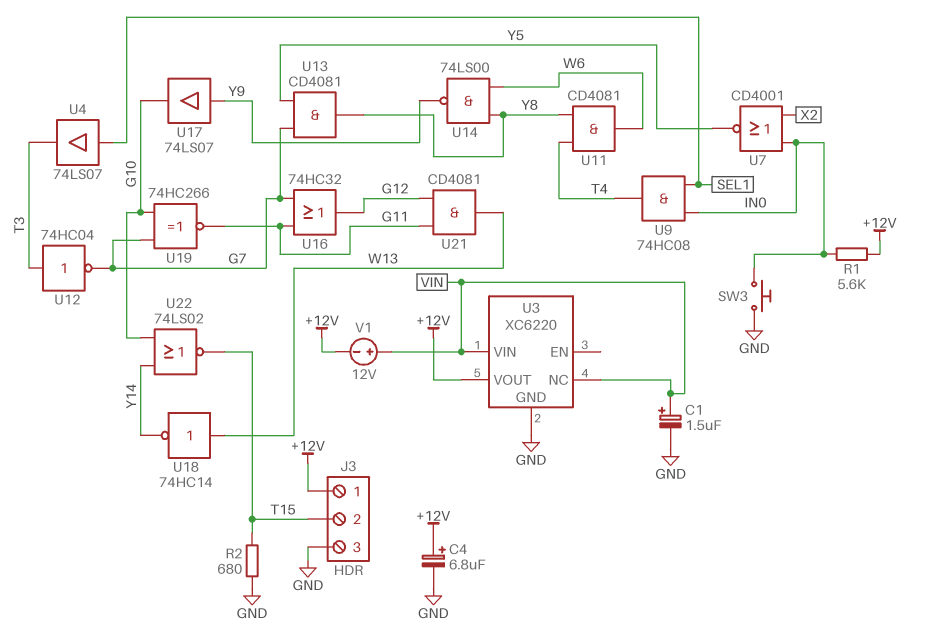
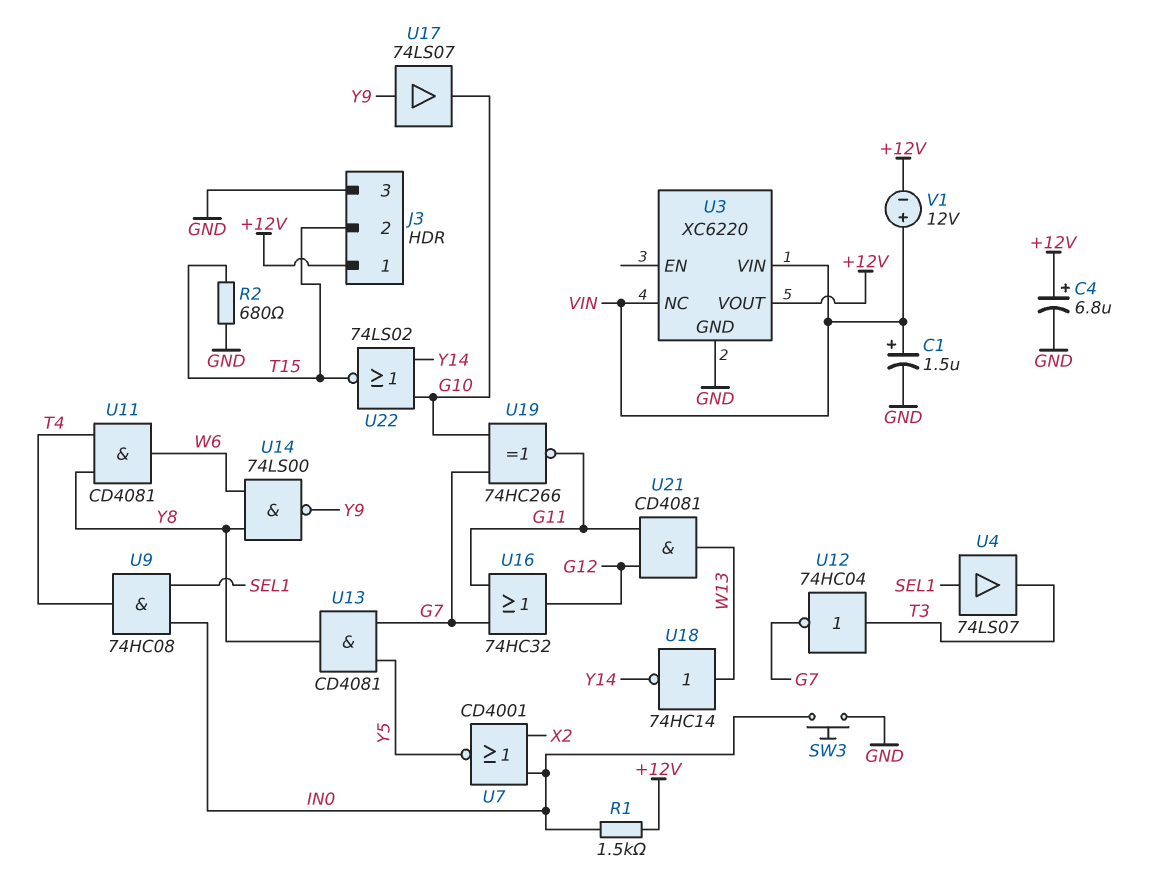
R1: 5.6k (+12V, IN0) -> 1.5k (+12V, IN0)

